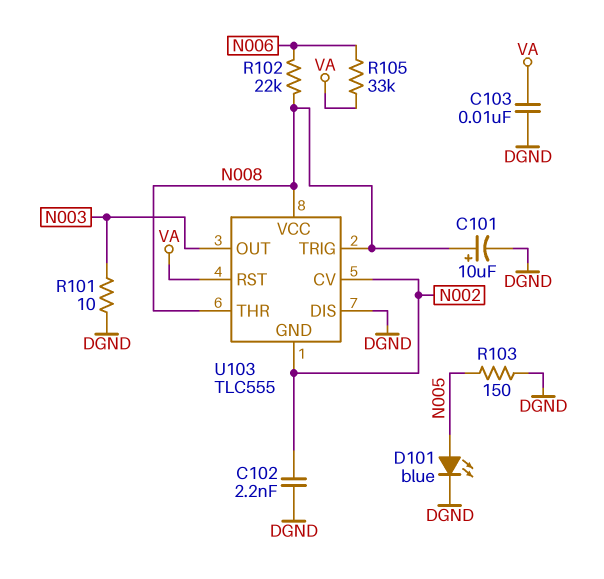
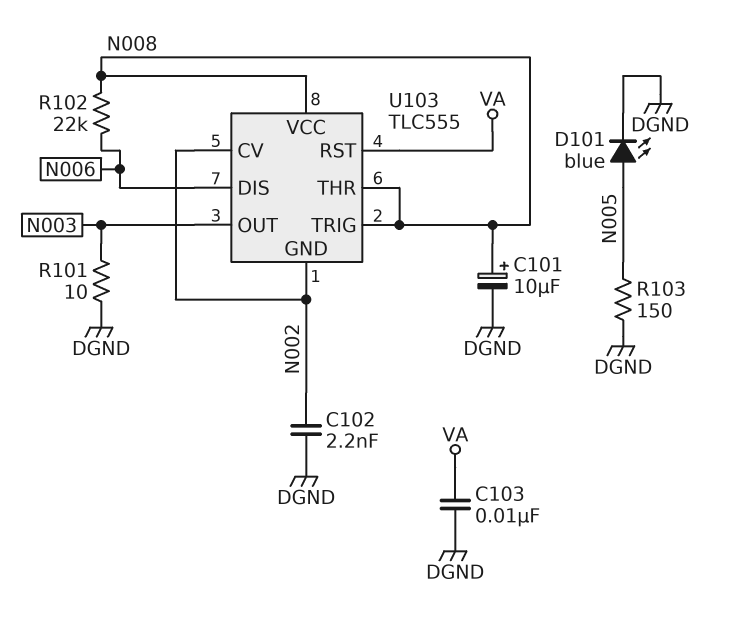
R105: 33k (N006, VA) -> none
U103 pin DIS: DGND -> N006

